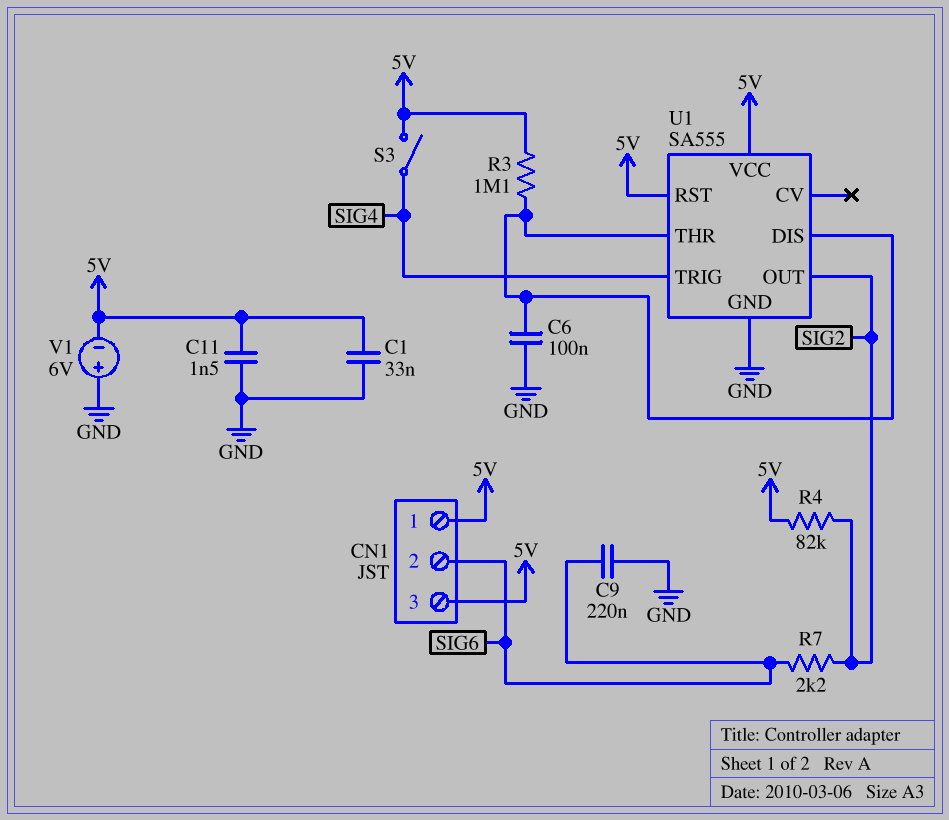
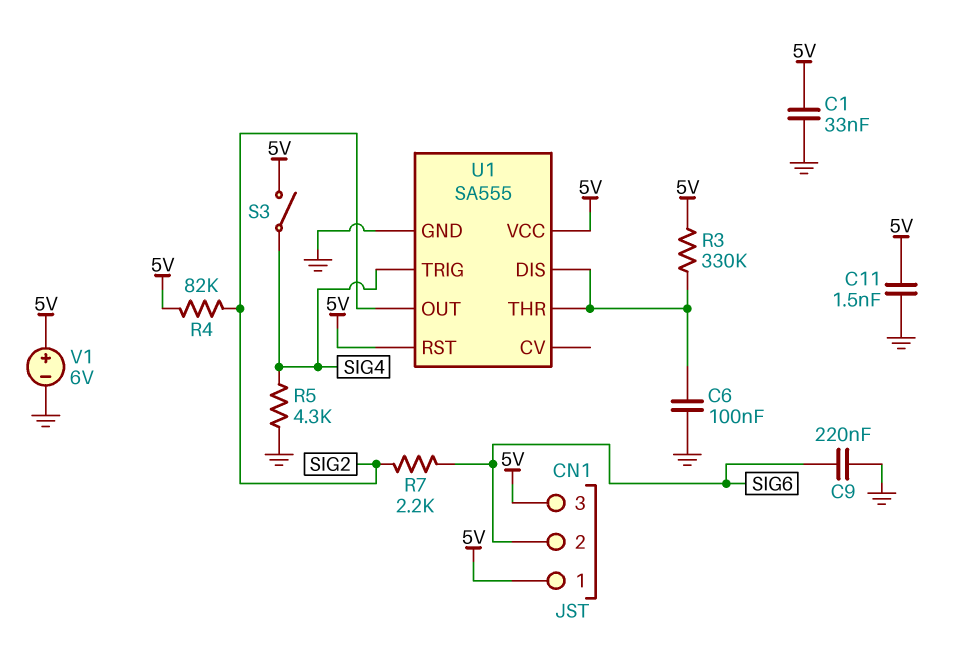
R3: 1.1M (5V, U1/DIS) -> 330k (5V, U1/DIS)
R5: none -> 4.3k (GND, SIG4)
V1: 6V (plus GND, minus 5V) -> 6V (plus 5V, minus GND)

